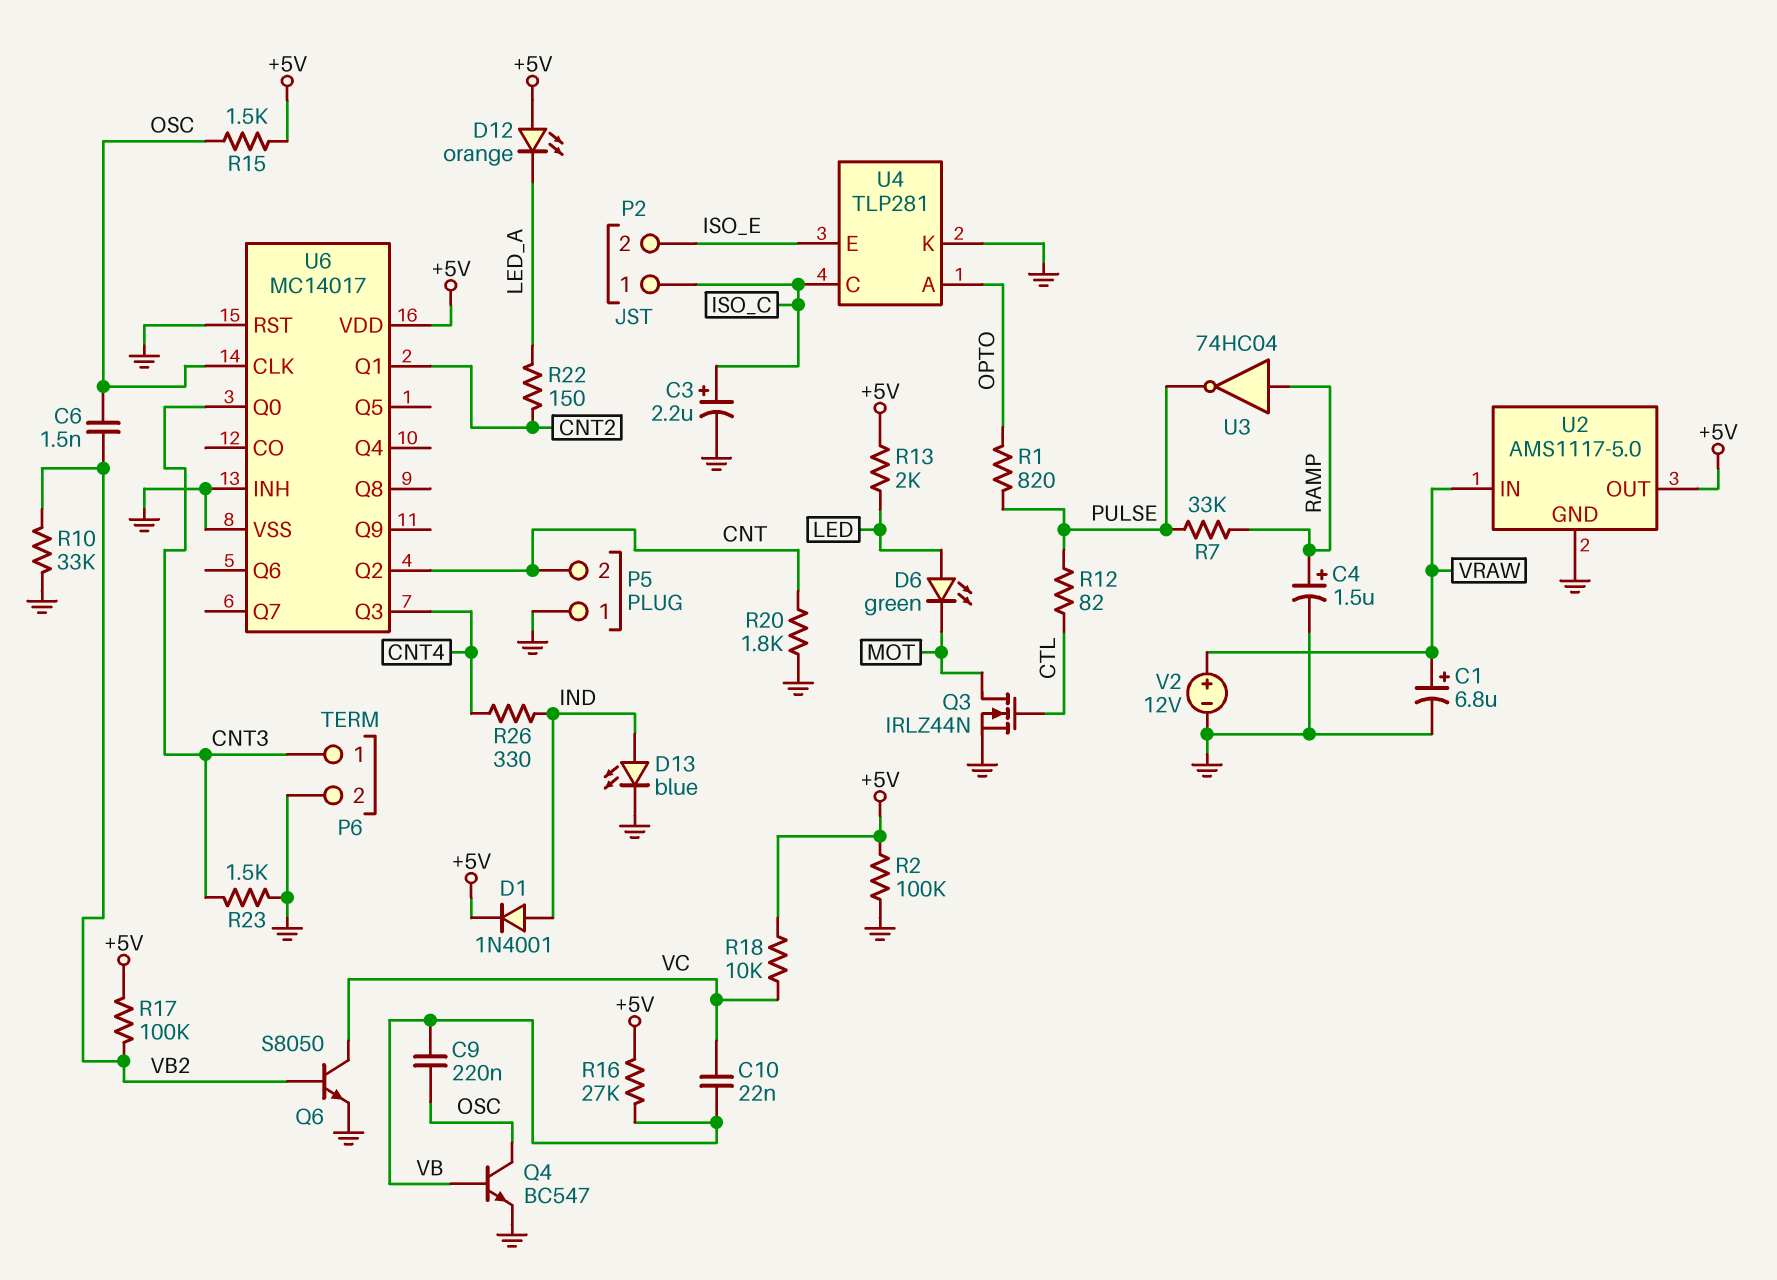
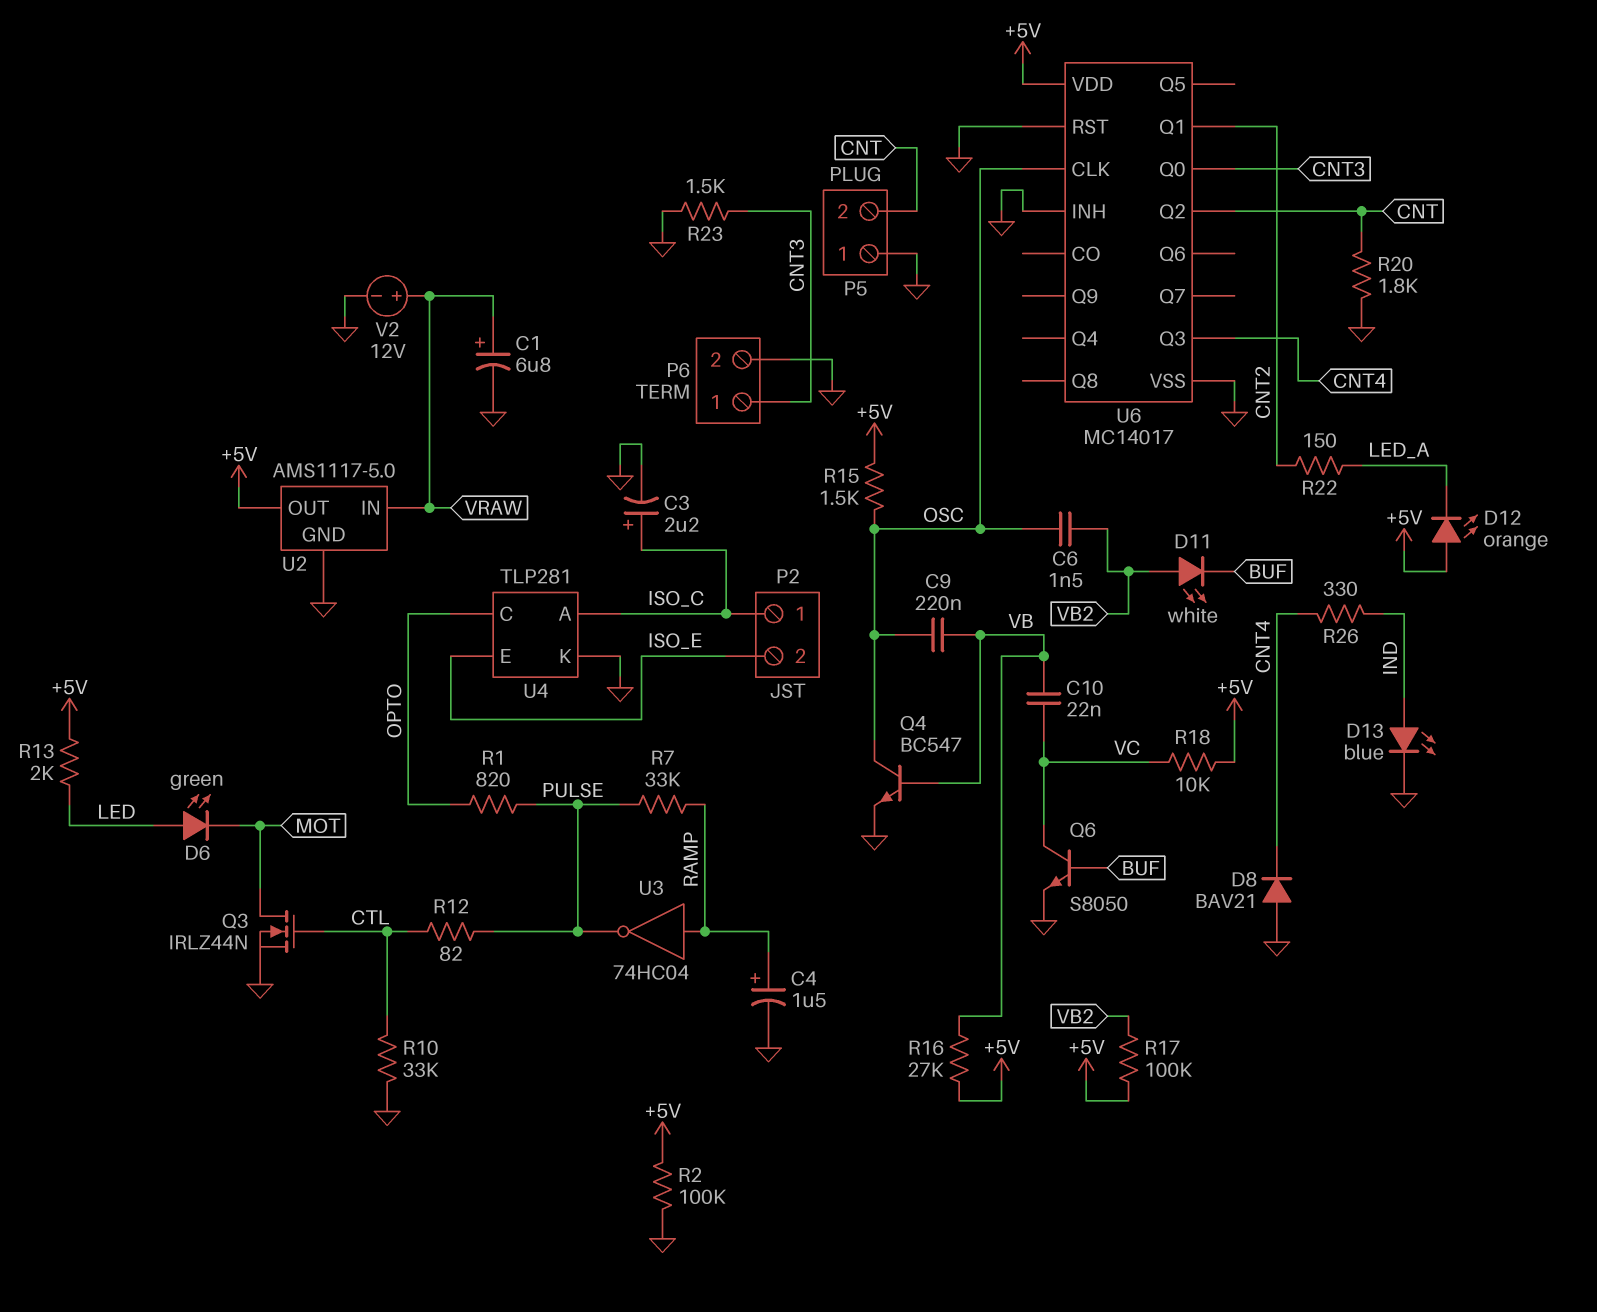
D1: diode 1N4001 (A IND, K +5V) -> none
D8: none -> diode BAV21 (A GND, K CNT4)
D11: none -> LED white (A VB2, K BUF)
Q6: NPN S8050 (B VB2, C VC, E GND) -> NPN S8050 (B BUF, C VC, E GND)
R10: 33k (GND, VB2) -> 33k (CTL, GND)
U4 pin A: OPTO -> ISO_C
U4 pin C: ISO_C -> OPTO

